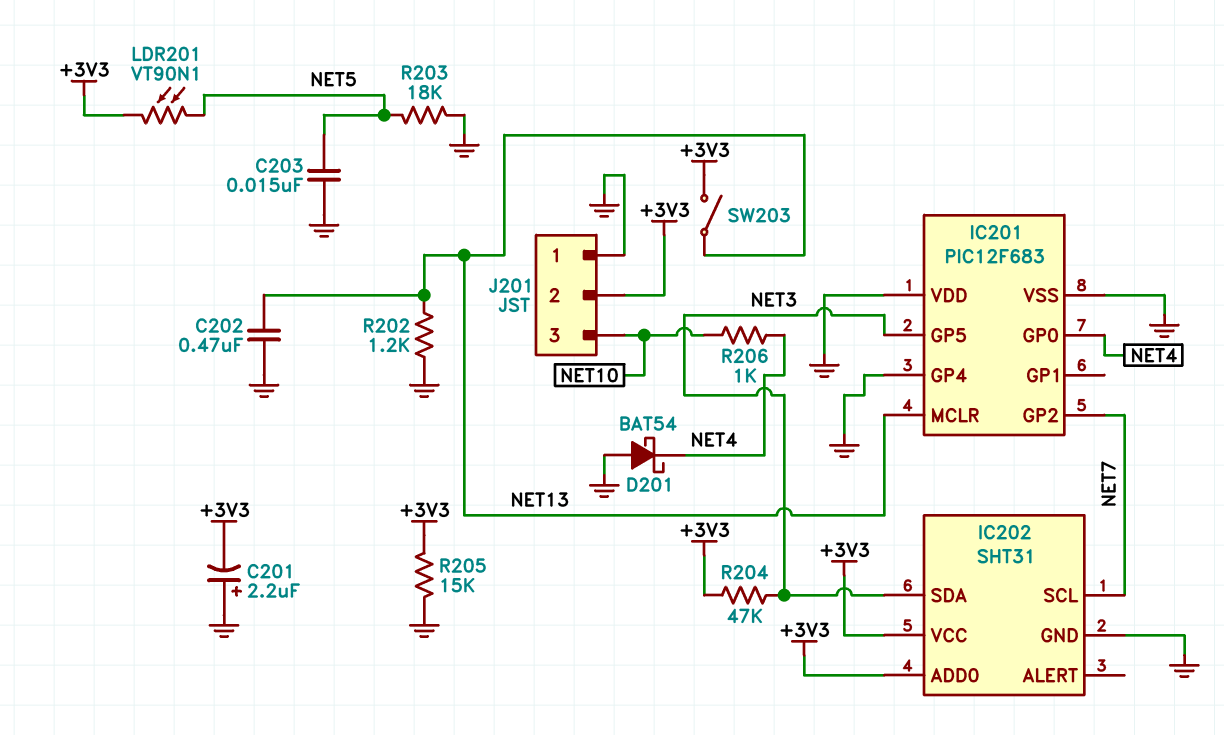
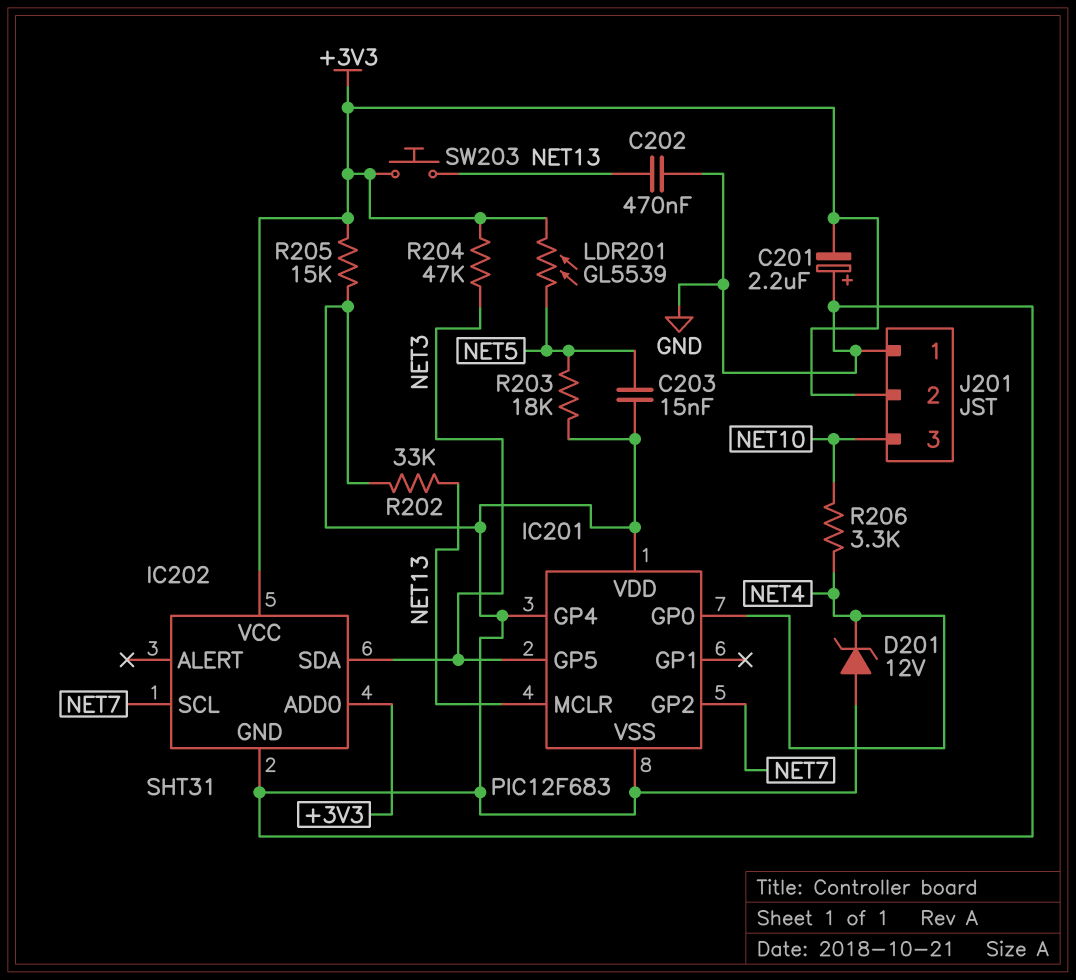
D201: schottky BAT54 (A GND, K NET4) -> zener 12V (A GND, K NET4)
LDR201: VT90N1 (+3V3, NET5) -> GL5539 (+3V3, NET5)
R202: 1.2k (GND, NET13) -> 33k (GND, NET13)
R206: 1k (NET4, NET10) -> 3.3k (NET4, NET10)
SW203: switch (+3V3, NET13) -> button (+3V3, NET13)

